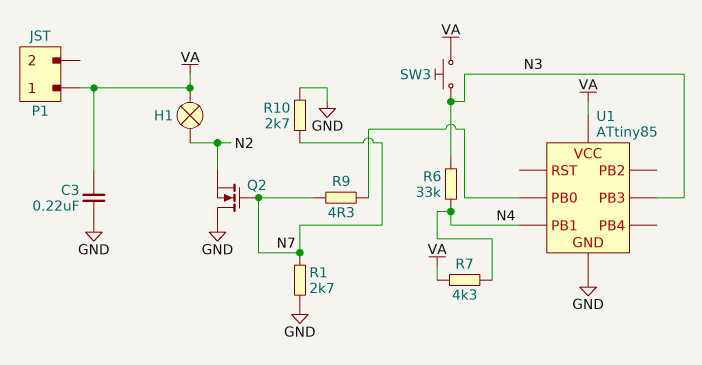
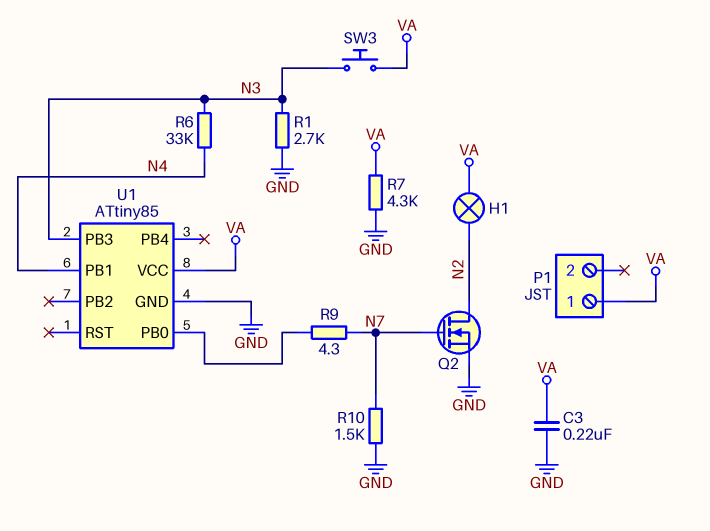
Q2: NMOS (G N7, D GND, S N2) -> NMOS (G N7, D N2, S GND)
R1: 2.7k (GND, N7) -> 2.7k (GND, N3)
R7: 4.3k (N4, VA) -> 4.3k (GND, VA)
R10: 2.7k (GND, N7) -> 1.5k (GND, N7)

